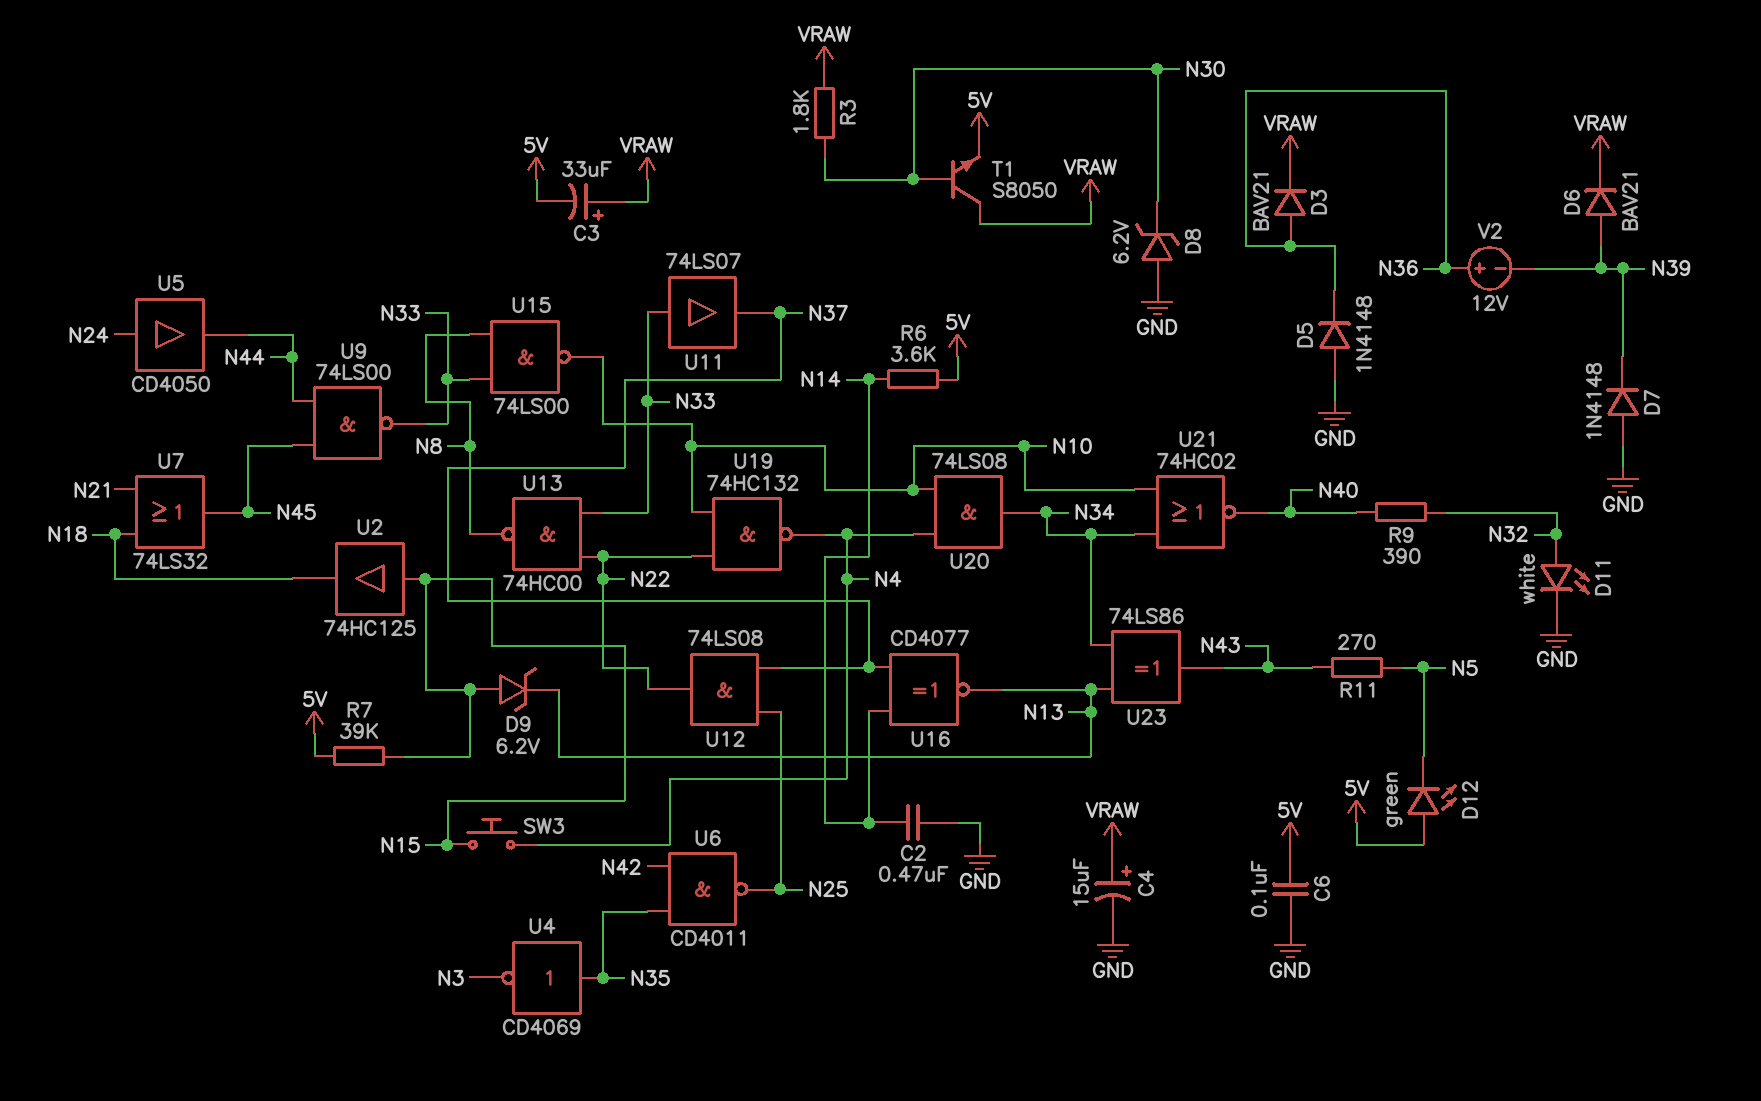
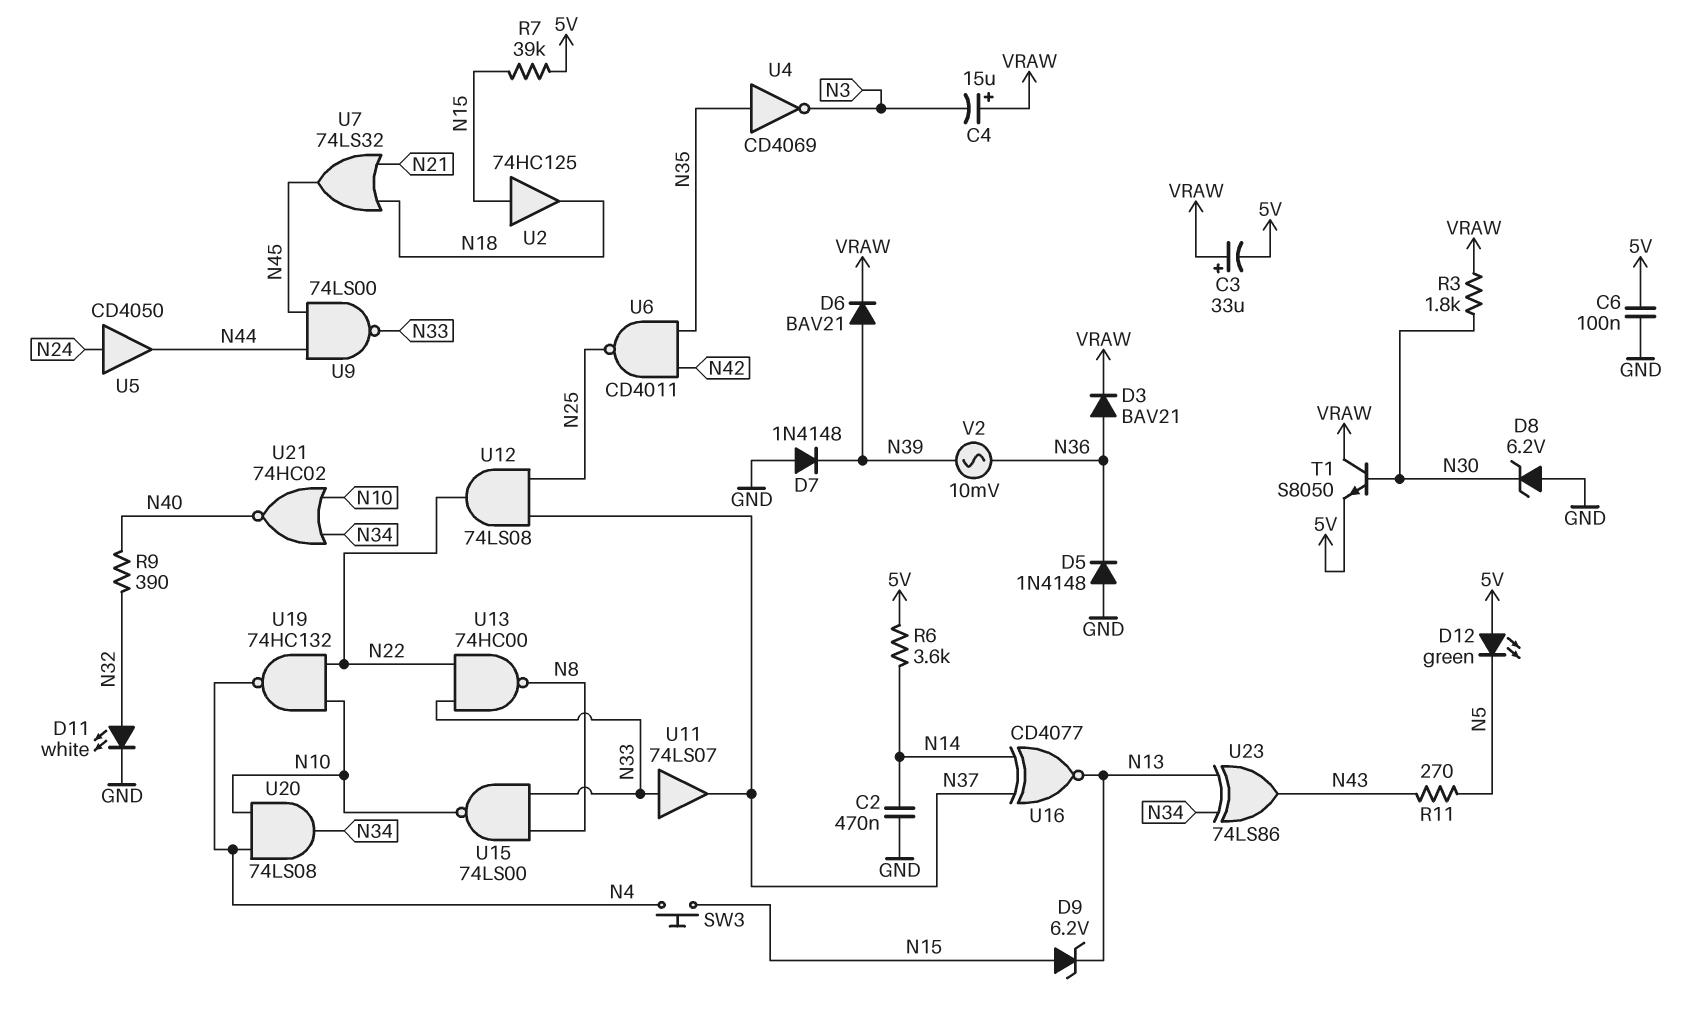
C4: 15uF (plus VRAW, minus GND) -> 15uF (plus VRAW, minus N3)
V2: 12V (plus N36, minus N39) -> AC 10mV (N36, N39)

